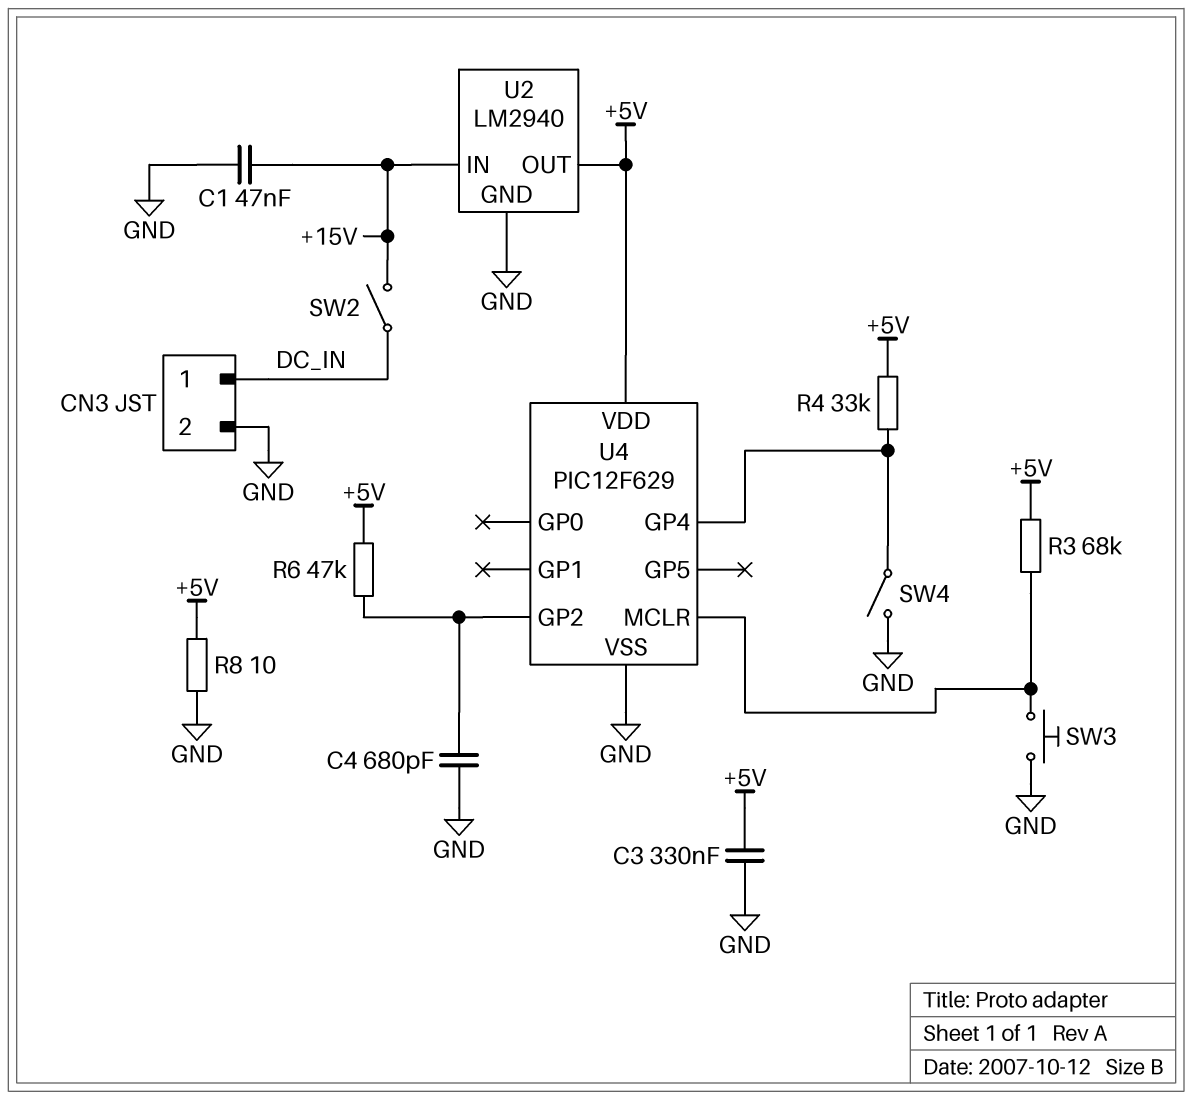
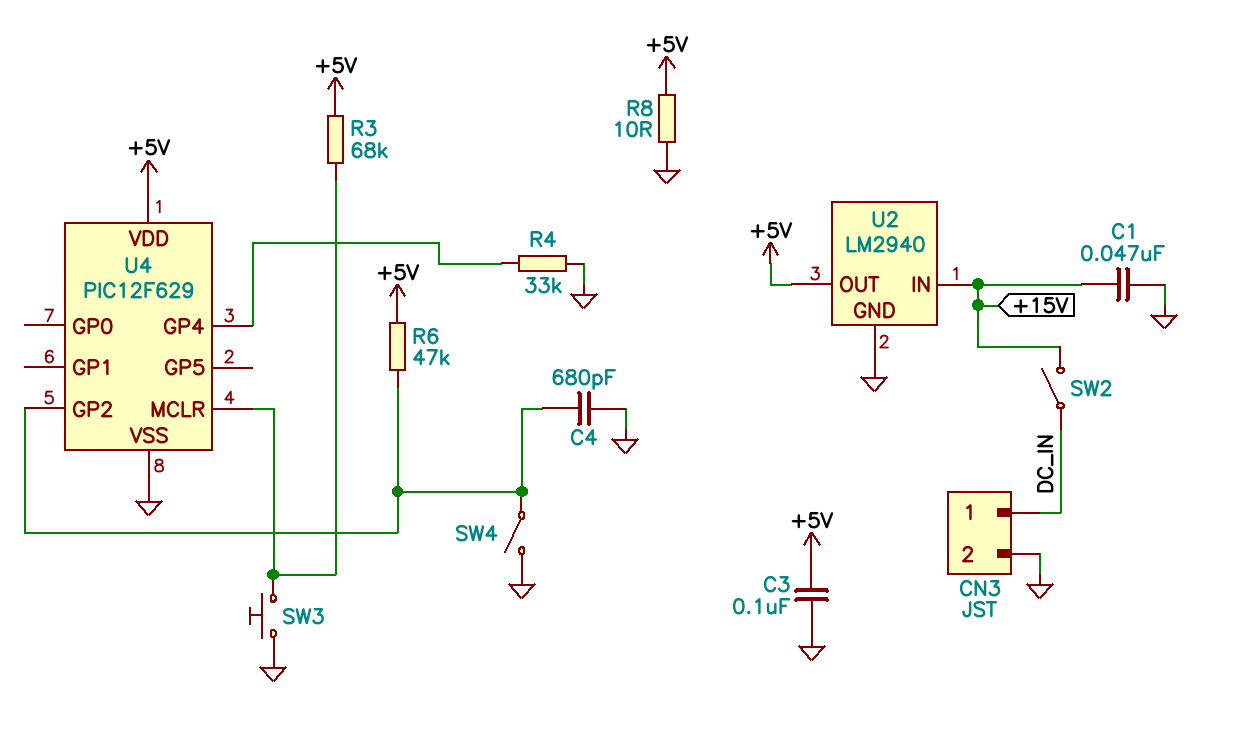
C3: 330nF (+5V, GND) -> 100nF (+5V, GND)
R4: 33k (+5V, U4/GP4) -> 33k (GND, U4/GP4)
SW4: switch (GND, U4/GP4) -> switch (GND, U4/GP2)

